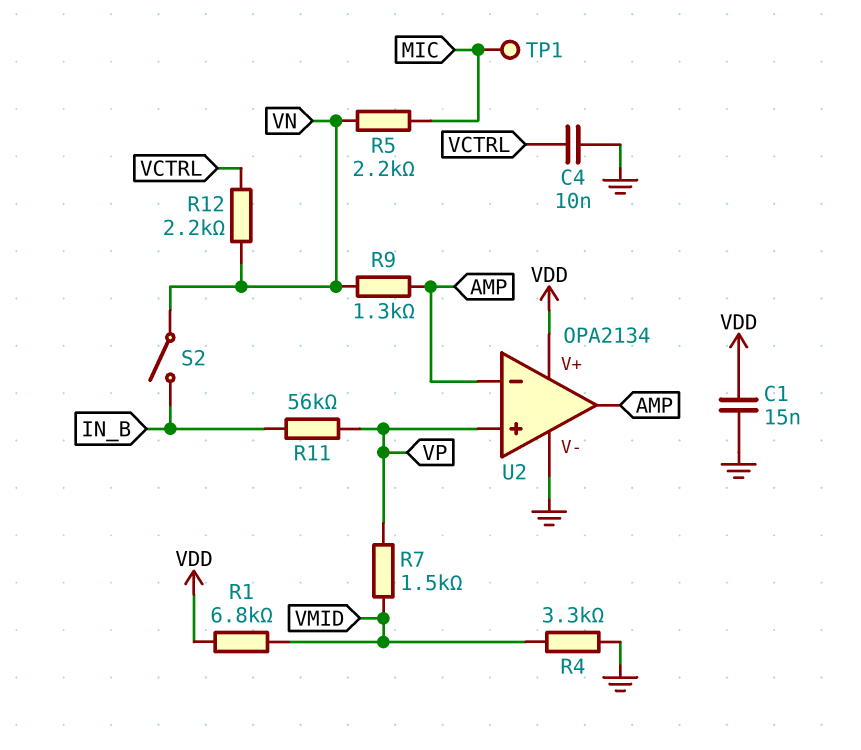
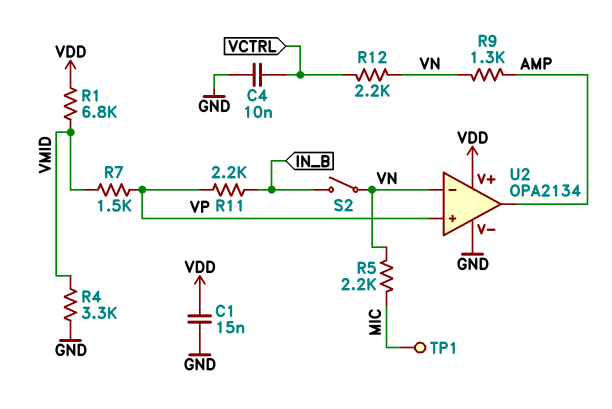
R11: 56k (IN_B, VP) -> 2.2k (IN_B, VP)
U2 pin in-: AMP -> VN

